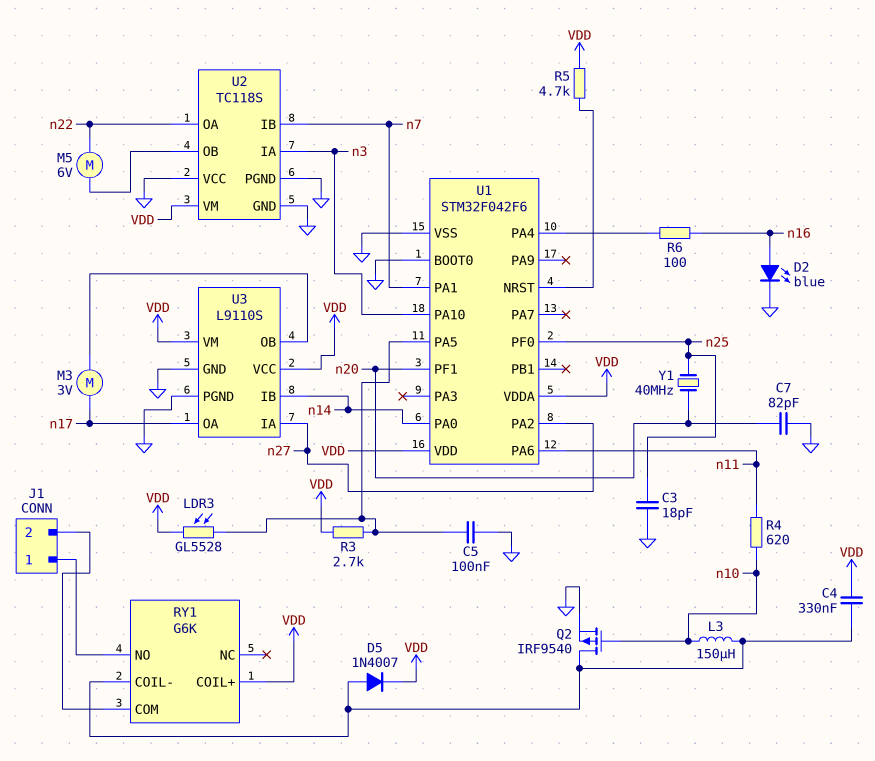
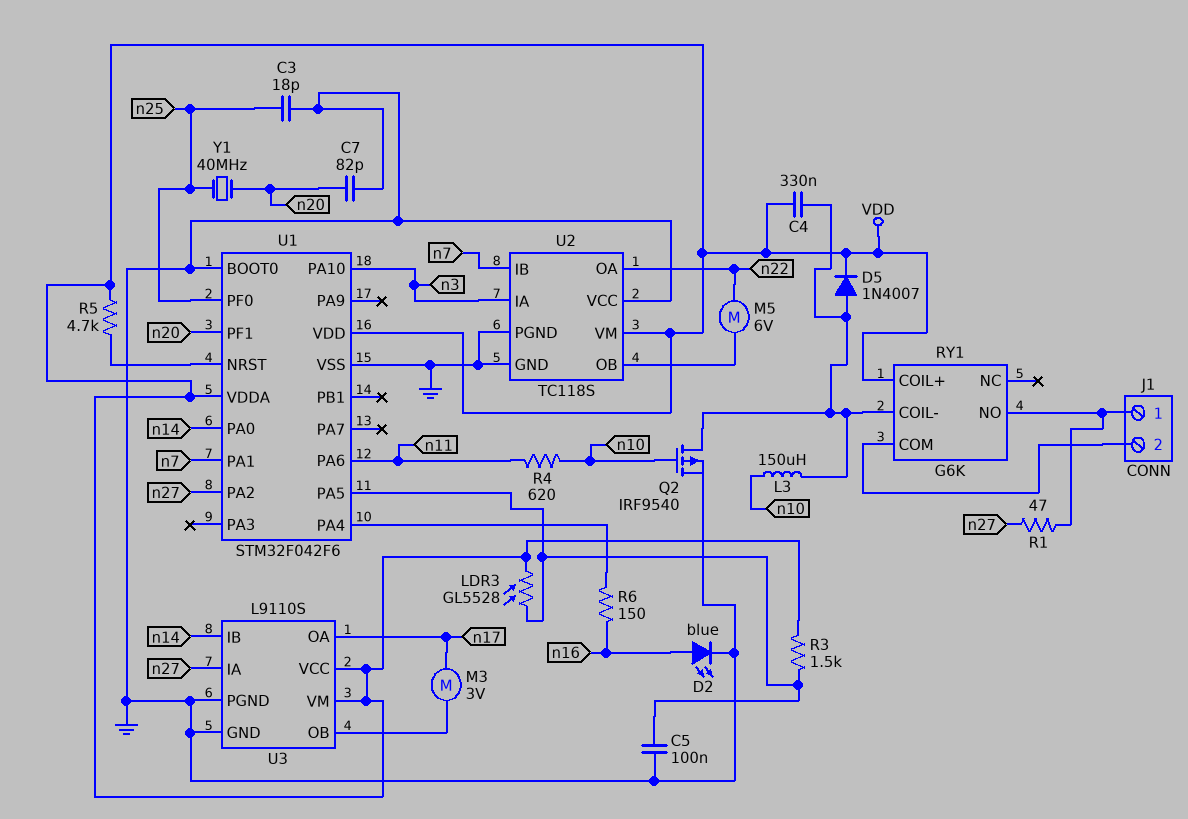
R1: none -> 47 (J1/1, n27)
R3: 2.7k (U1/PA5, VDD) -> 1.5k (U1/PA5, VDD)
R6: 100 (U1/PA4, n16) -> 150 (U1/PA4, n16)

